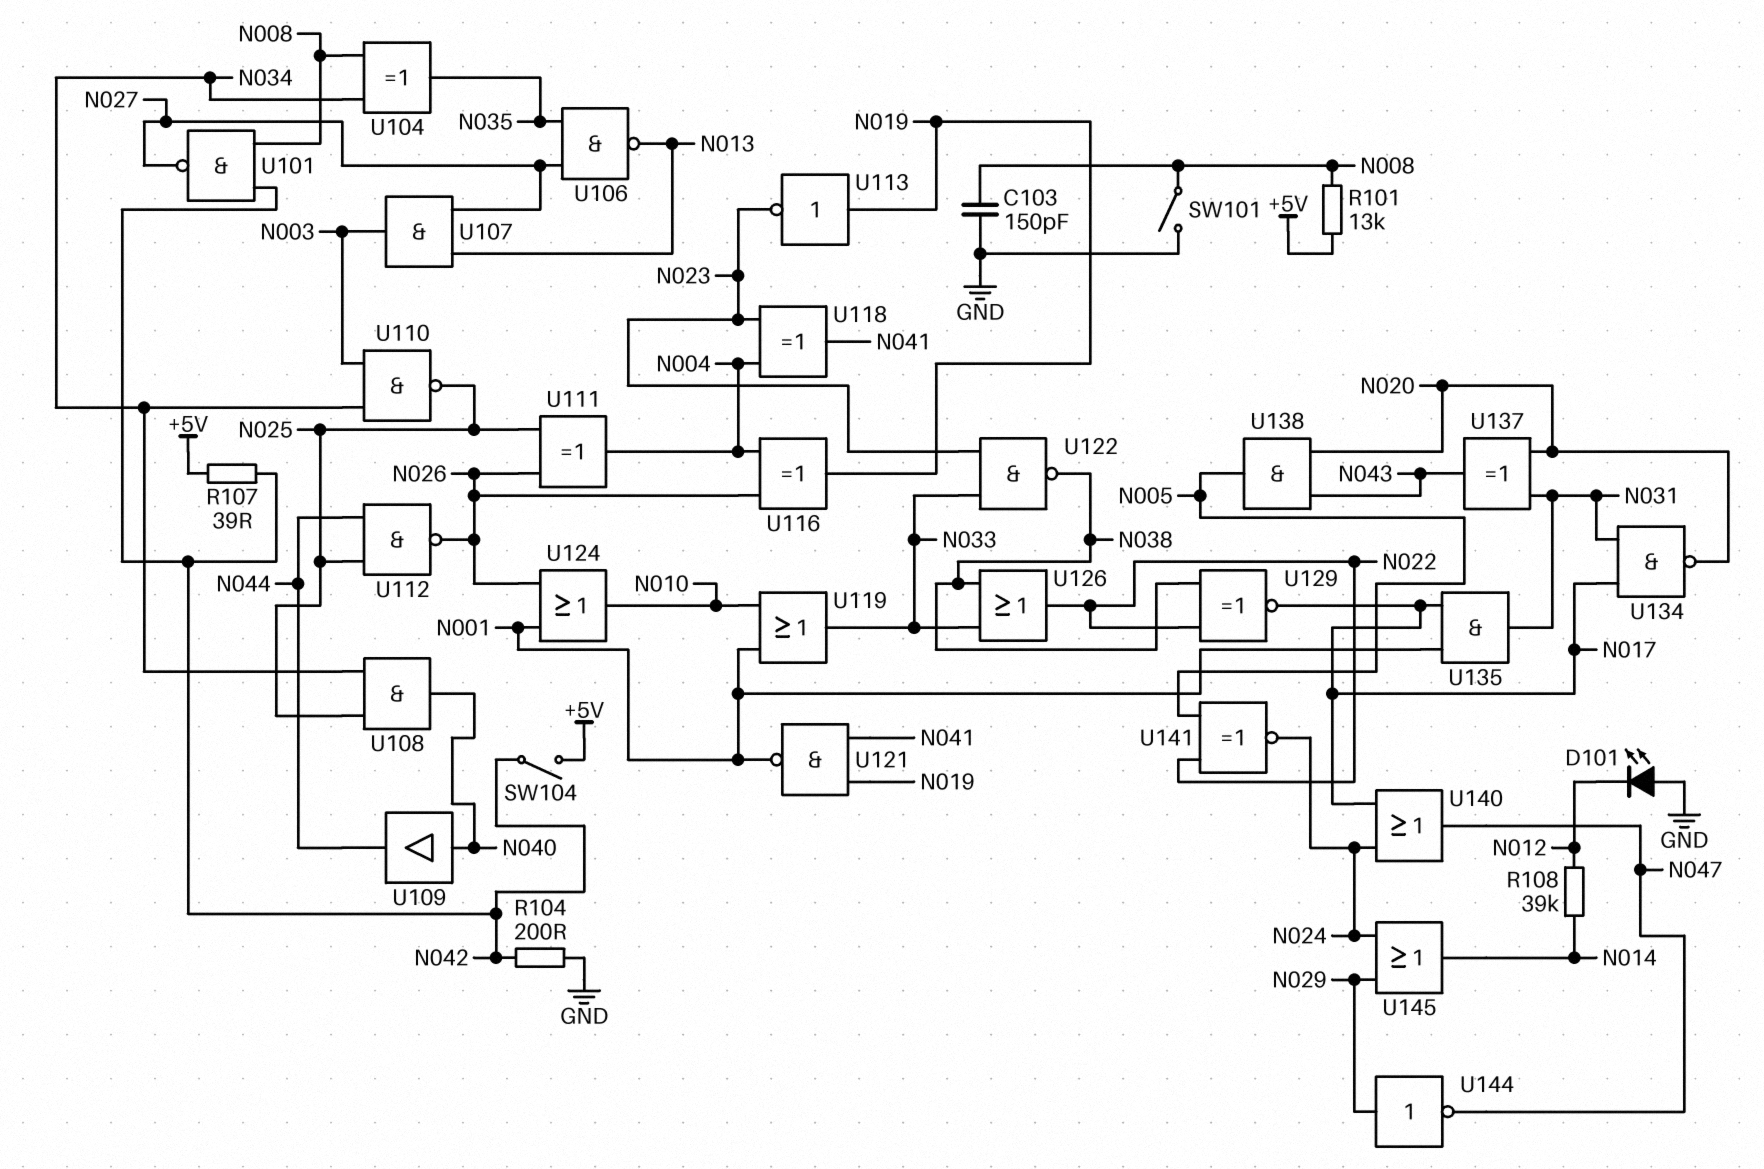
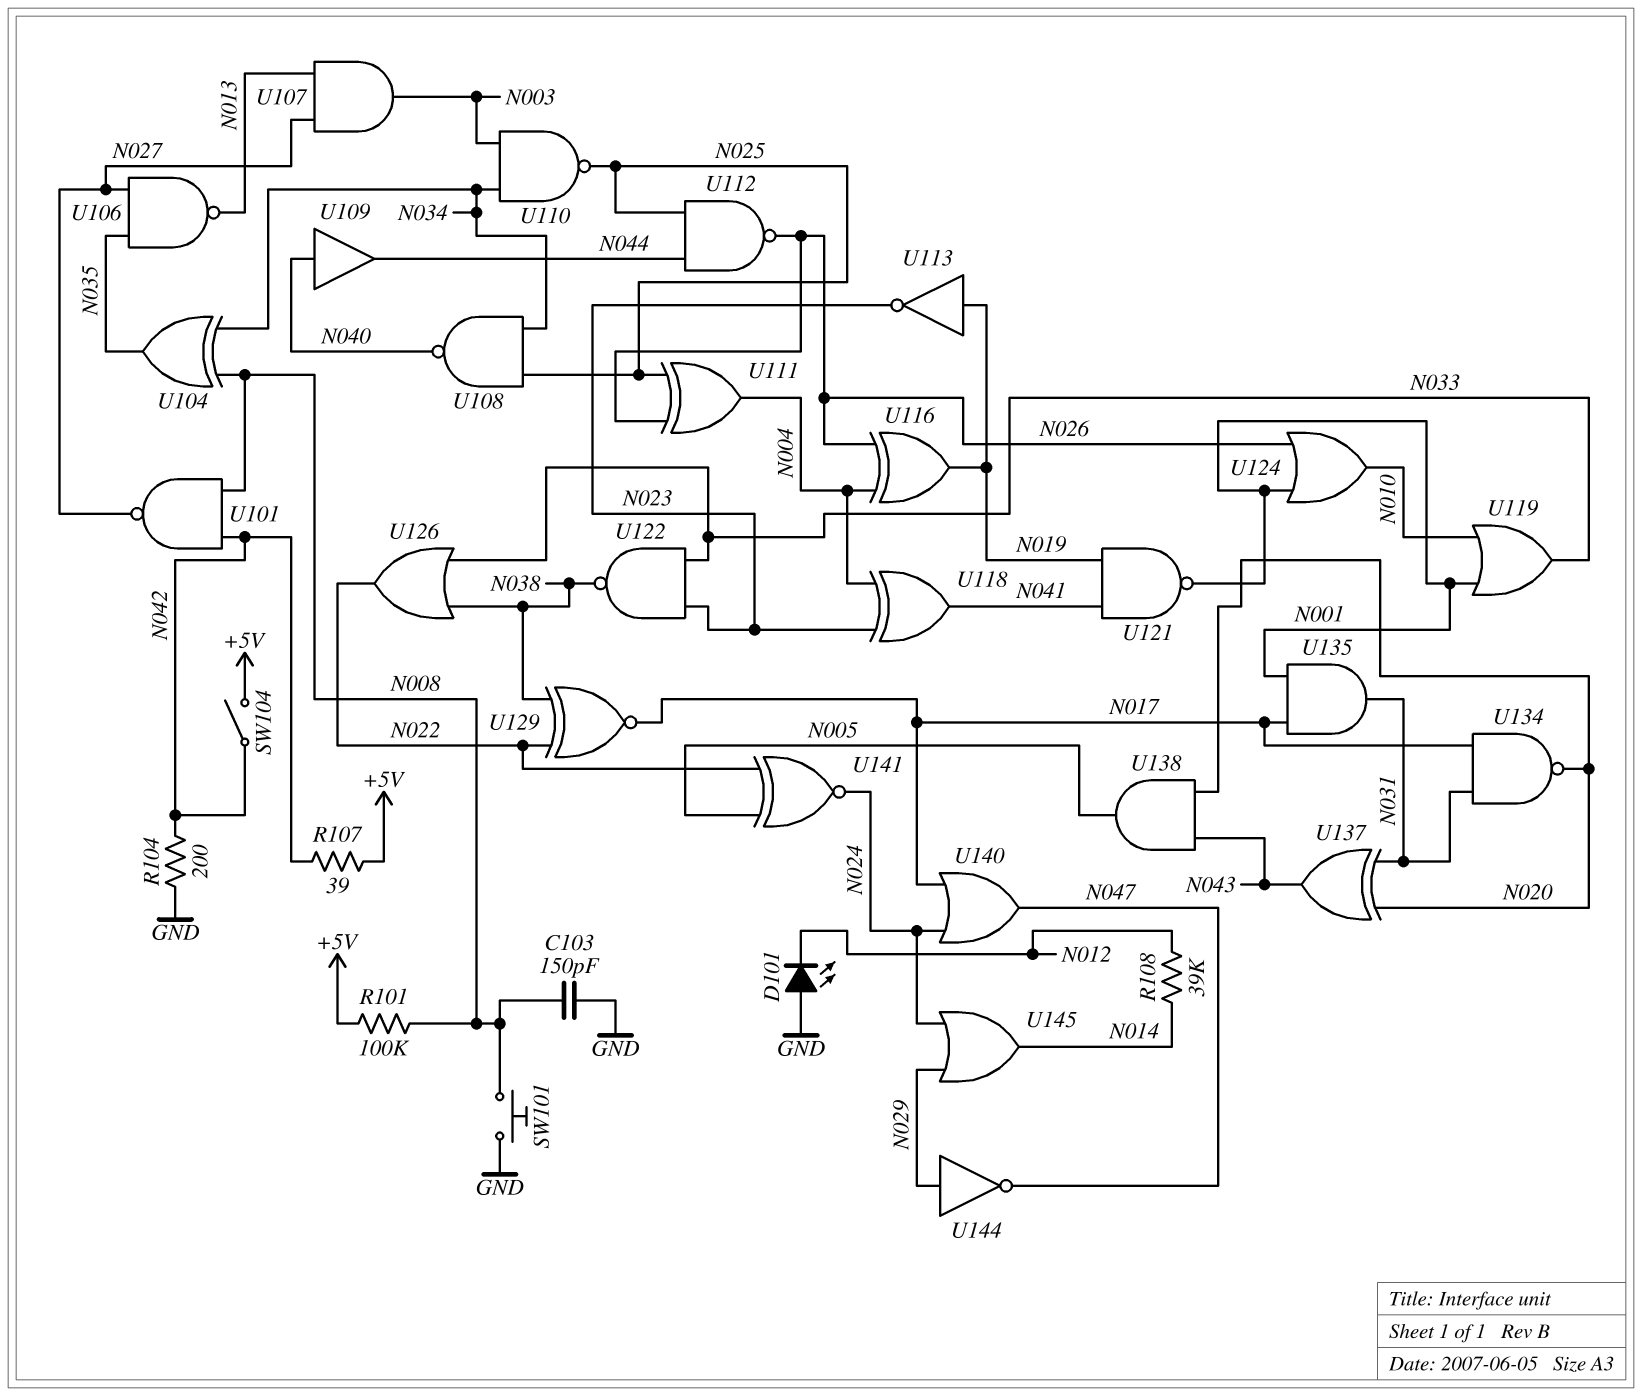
R101: 13k (+5V, N008) -> 100k (+5V, N008)
SW101: switch (GND, N008) -> button (GND, N008)
U108: AND (in N025, in N034, out N040) -> NAND (in N025, in N034, out N040)

